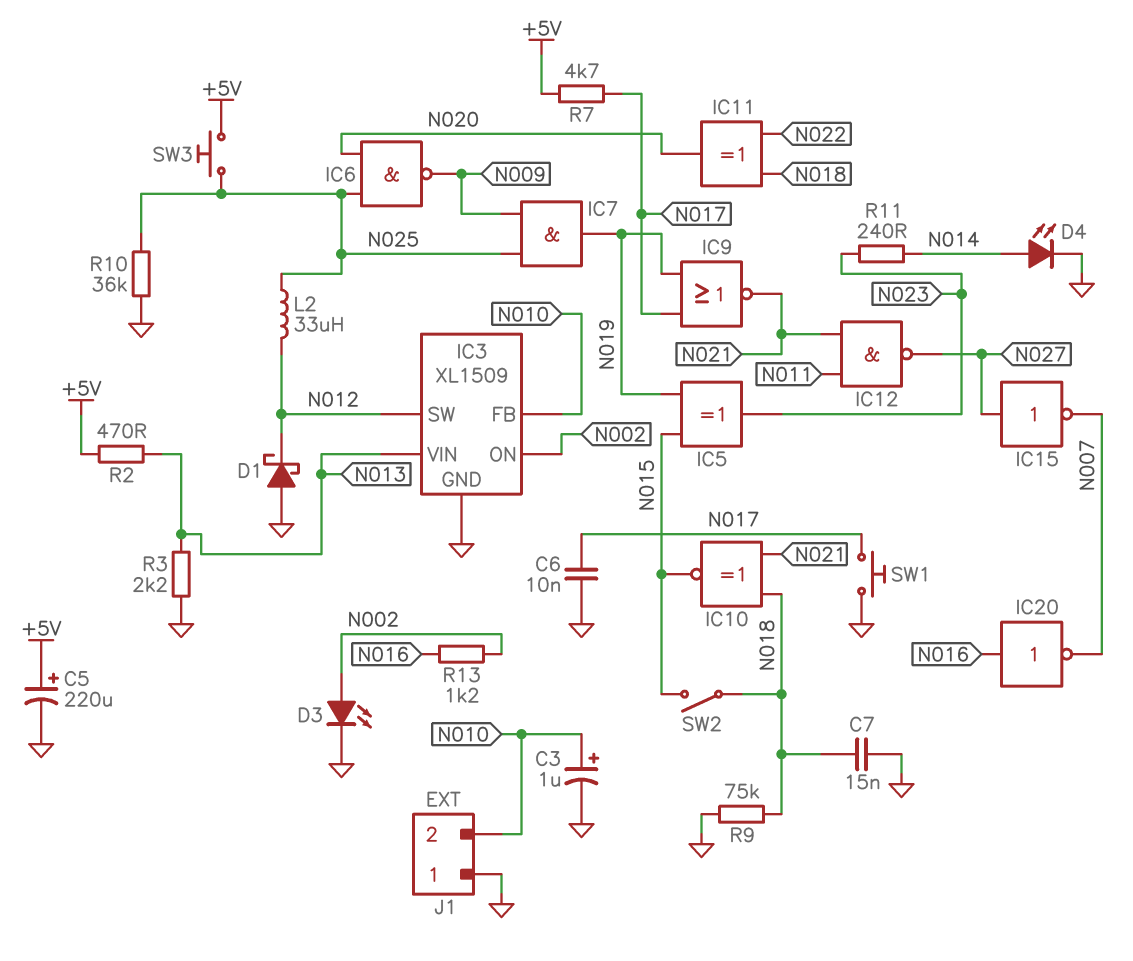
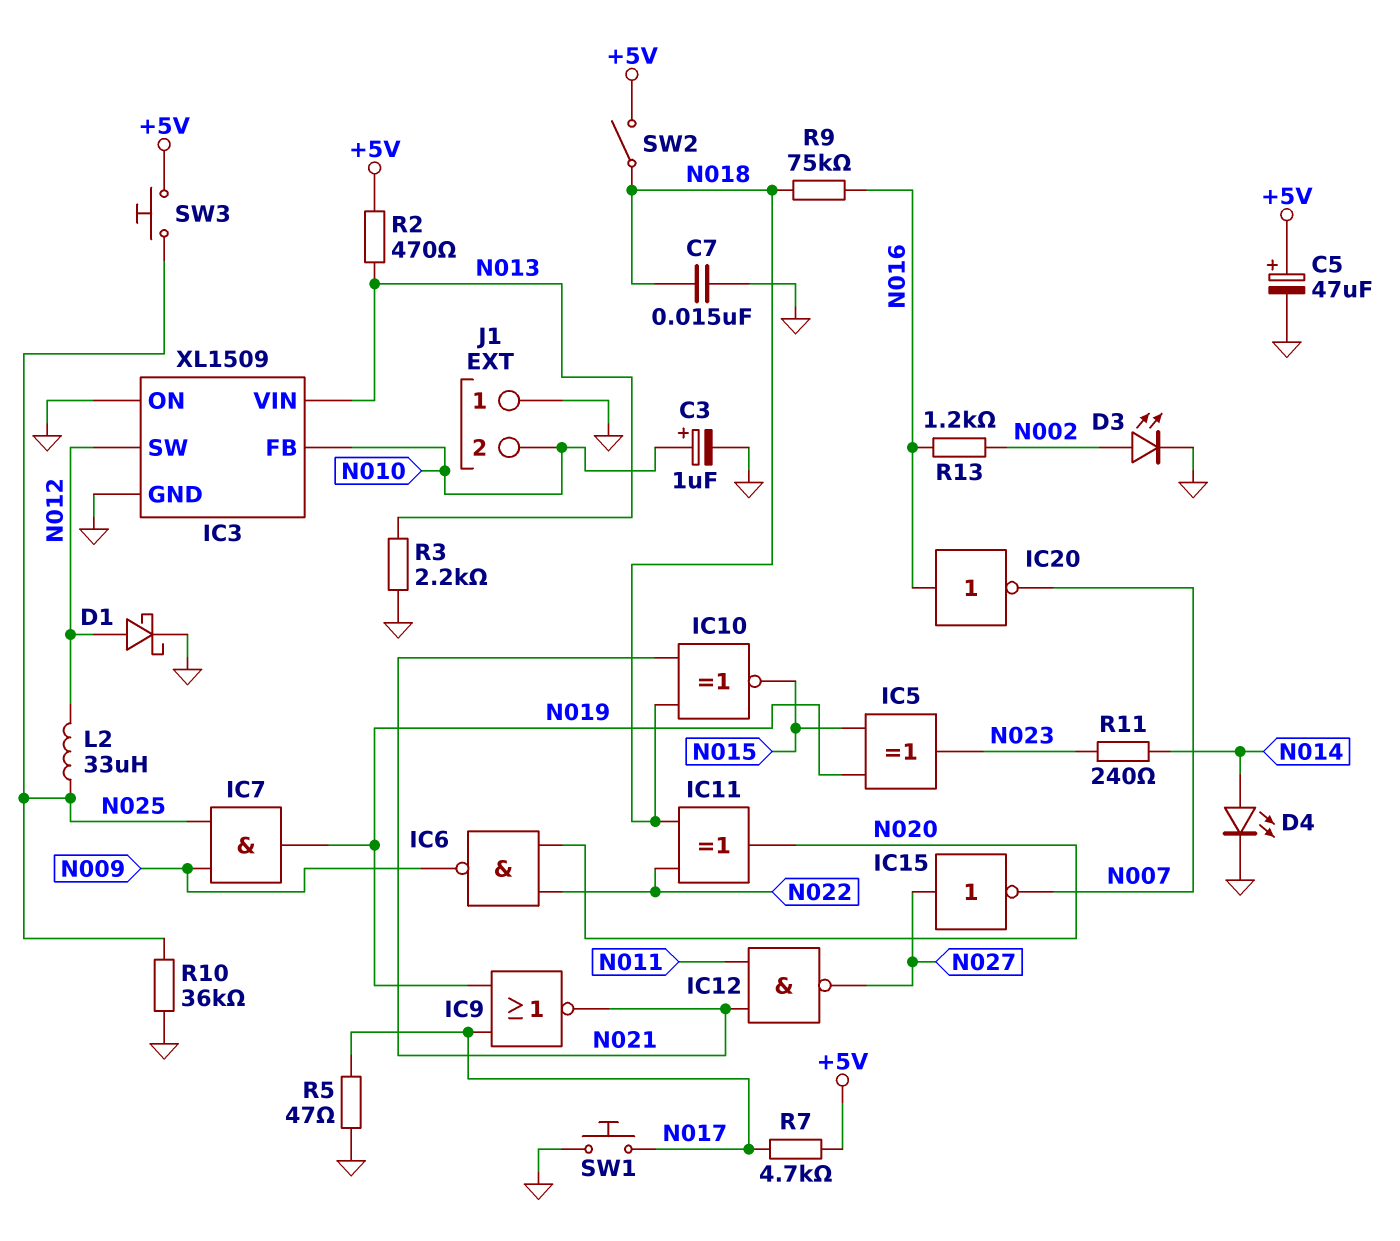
C5: 220uF (plus +5V, minus GND) -> 47uF (plus +5V, minus GND)
C6: 10nF (GND, N017) -> none
D1: schottky (A GND, K N012) -> schottky (A N012, K GND)
IC3 pin ON: N002 -> GND
IC6: NAND (in N020, in N025, out N009) -> NAND (in N020, in N022, out N009)
R5: none -> 47 (GND, N017)
R9: 75k (GND, N018) -> 75k (N016, N018)
SW2: switch (N015, N018) -> switch (+5V, N018)

